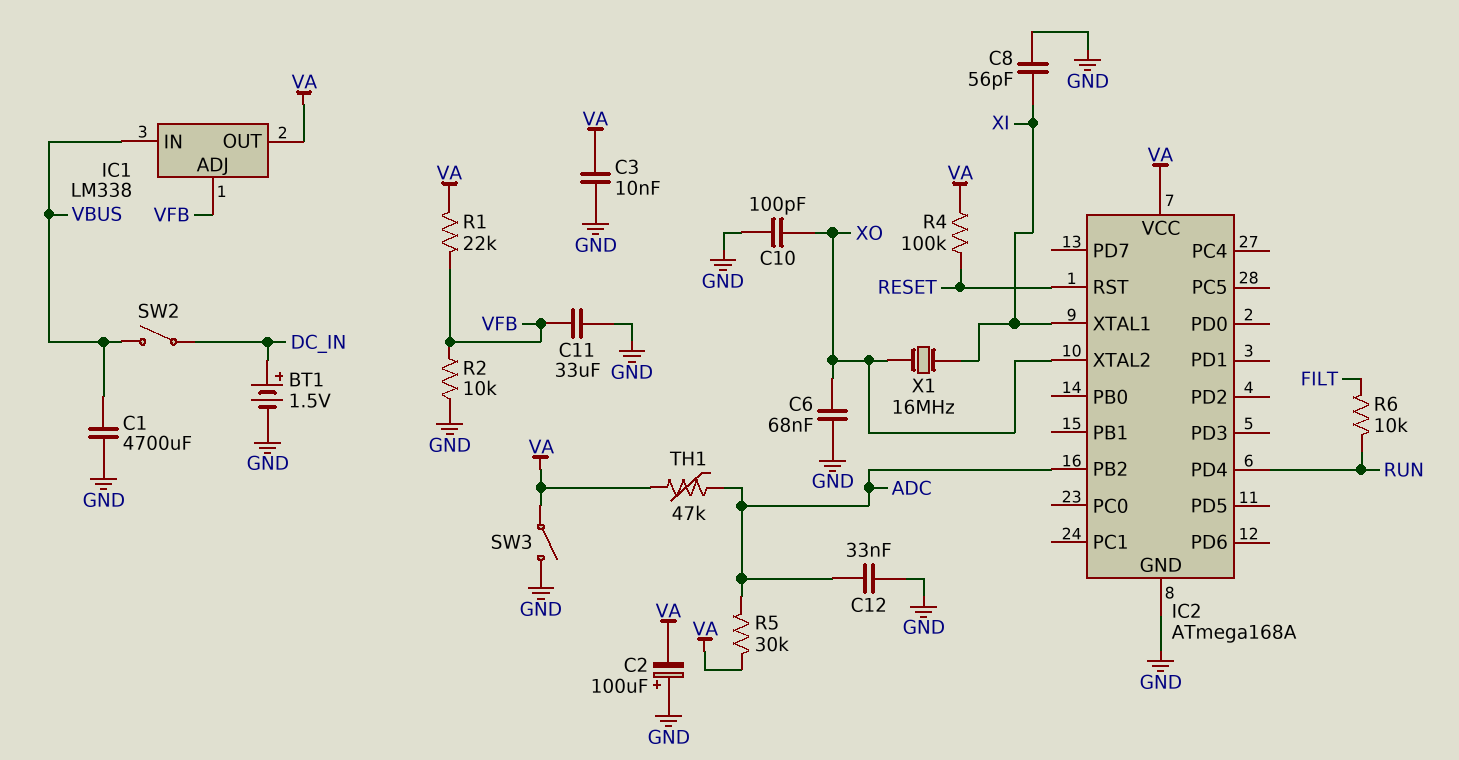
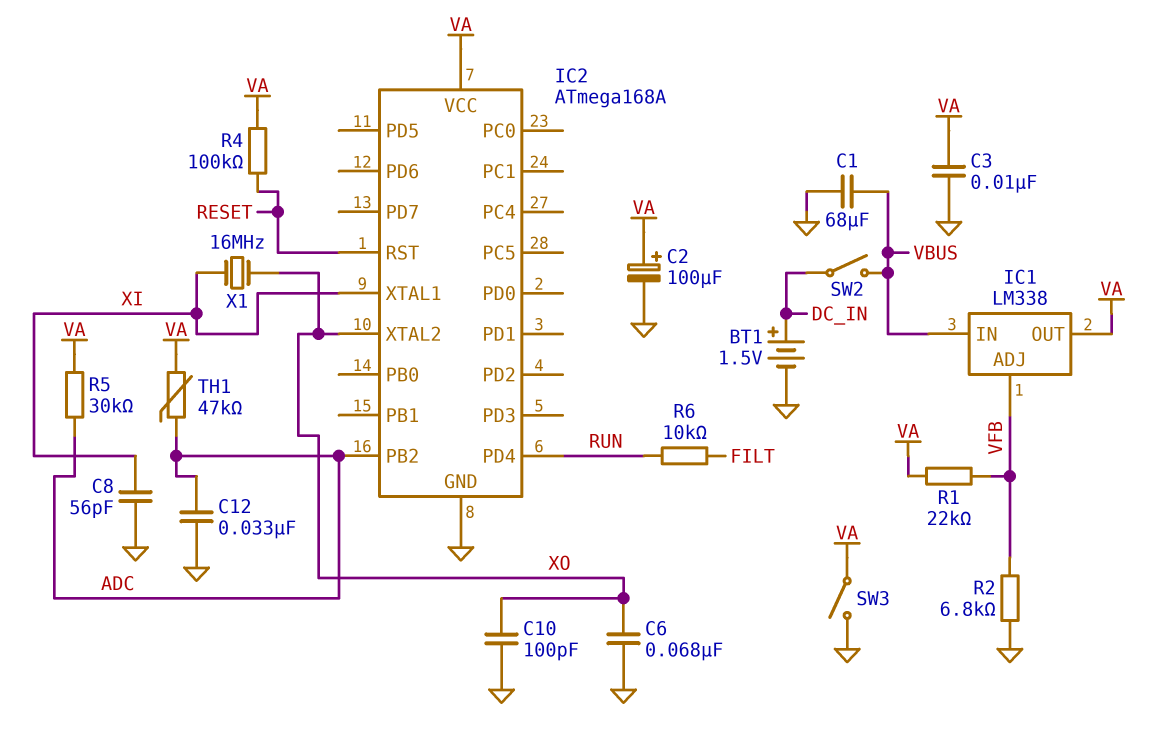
C1: 4700uF (GND, VBUS) -> 68uF (GND, VBUS)
C2: 100uF (plus GND, minus VA) -> 100uF (plus VA, minus GND)
C11: 33uF (GND, VFB) -> none
R2: 10k (GND, VFB) -> 6.8k (GND, VFB)

